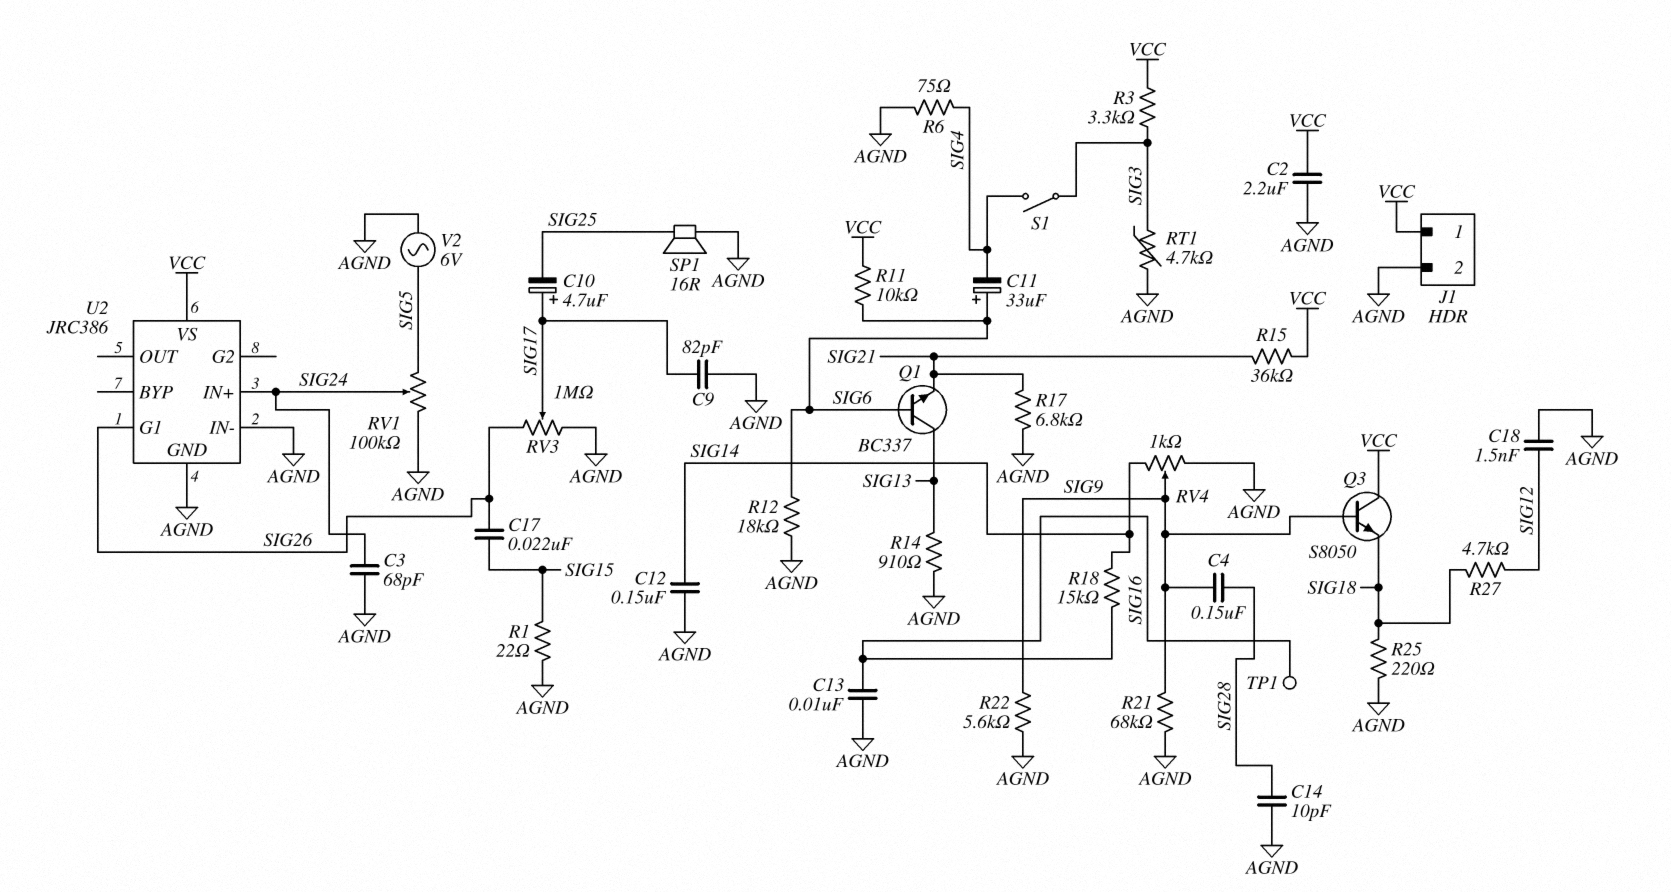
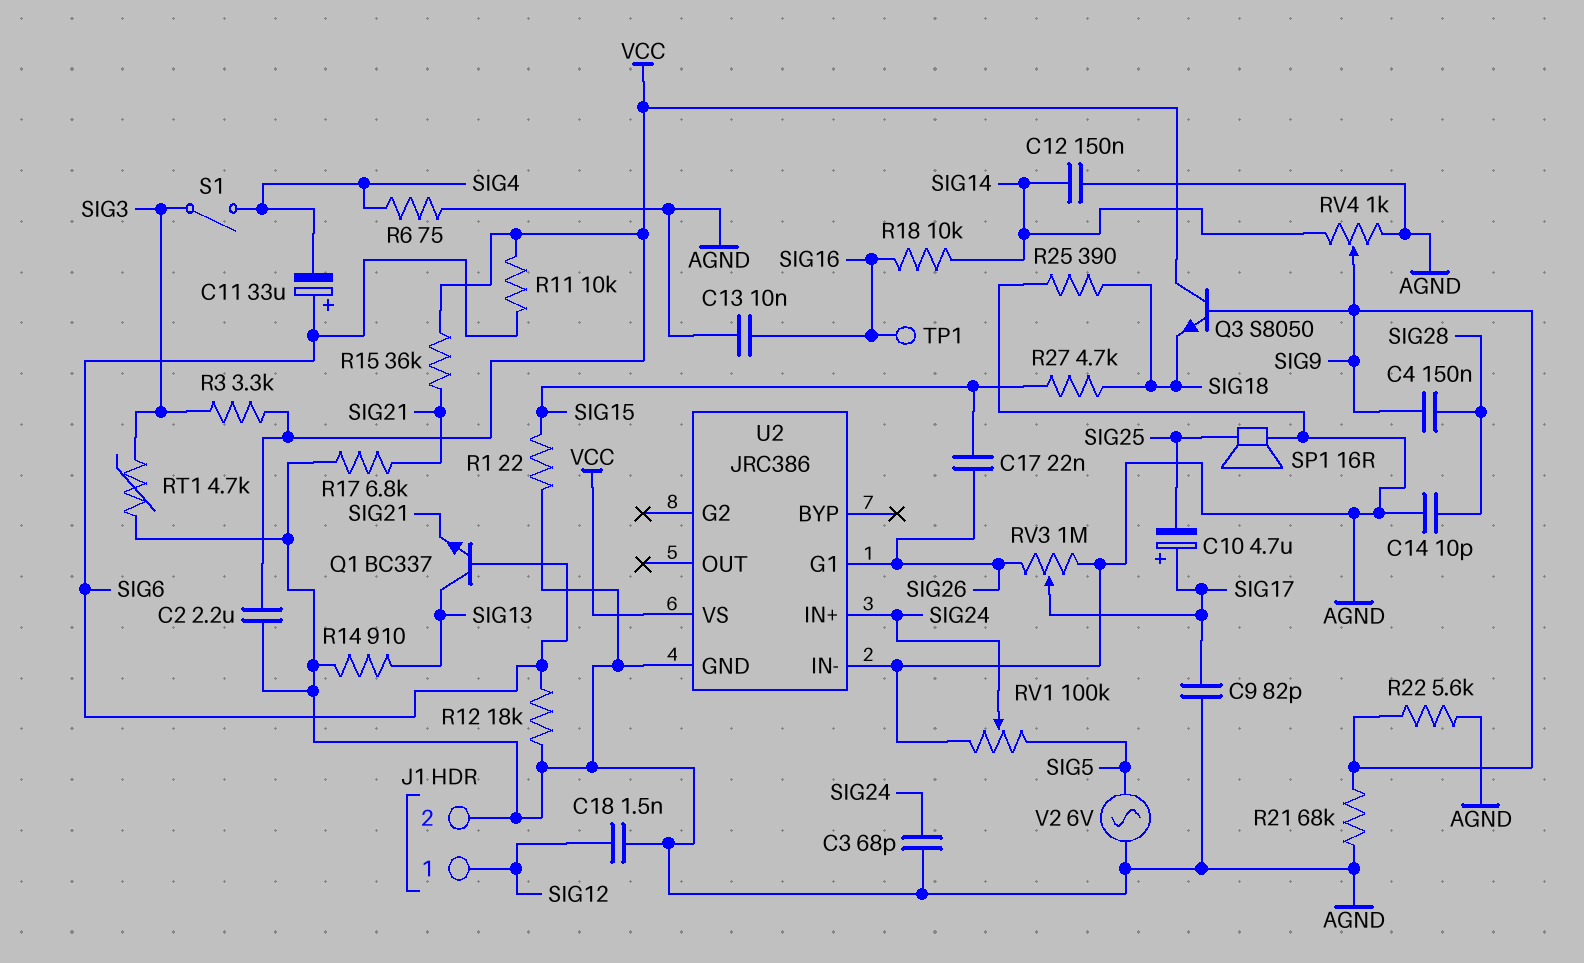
J1 pin 1: VCC -> SIG12
R18: 15k (SIG14, SIG16) -> 10k (SIG14, SIG16)
R25: 220 (AGND, SIG18) -> 390 (AGND, SIG18)
R27: 4.7k (SIG12, SIG18) -> 4.7k (SIG15, SIG18)

